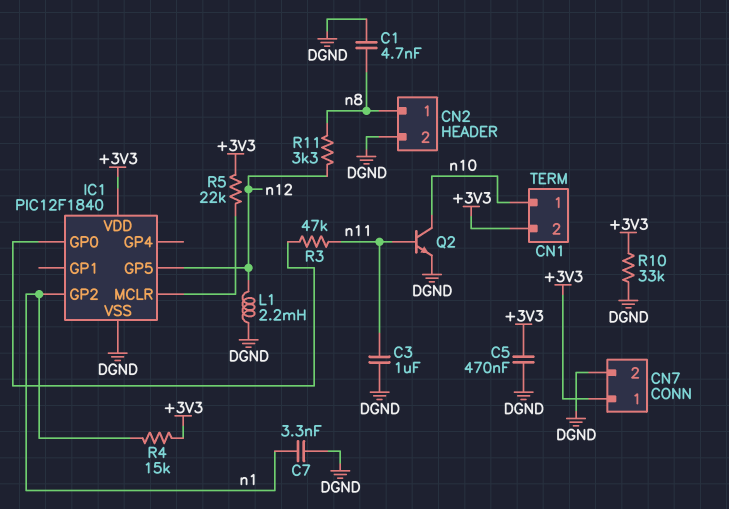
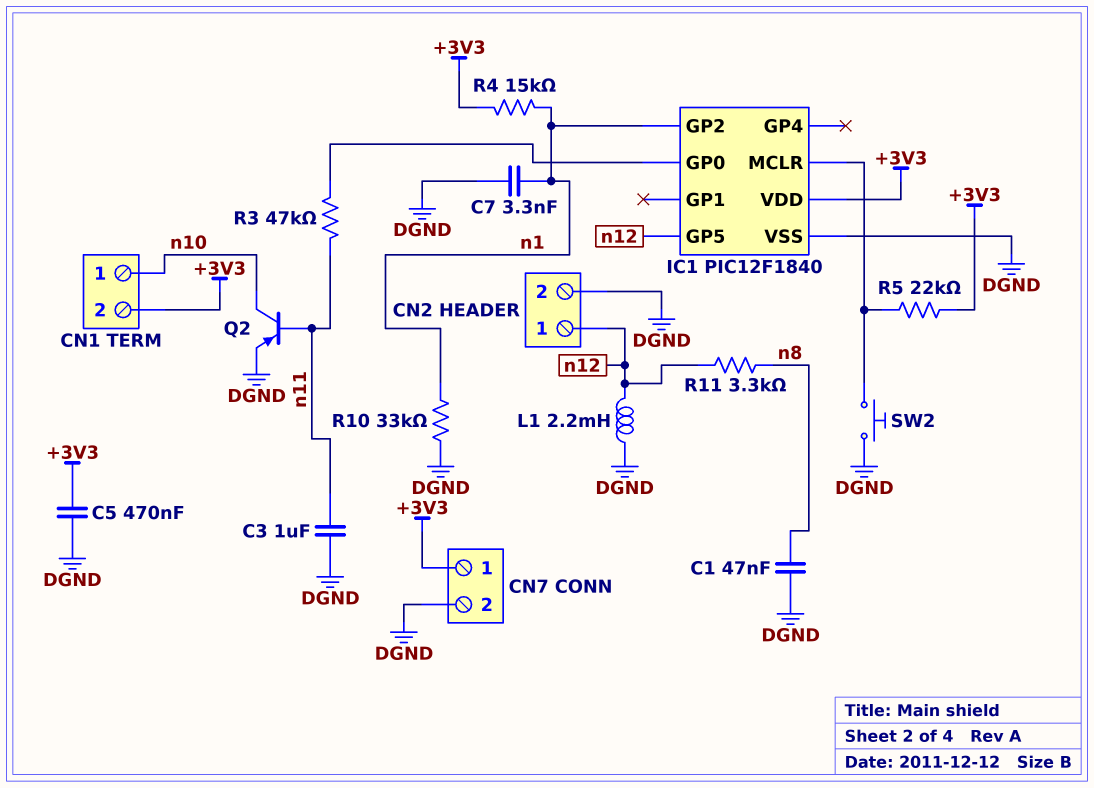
C1: 4.7nF (DGND, n8) -> 47nF (DGND, n8)
CN2 pin 1: n8 -> n12
Q2: NPN (B n11, C n10, E DGND) -> PNP (B n11, C n10, E DGND)
R10: 33k (+3V3, DGND) -> 33k (DGND, n1)
SW2: none -> button (DGND, IC1/MCLR)

